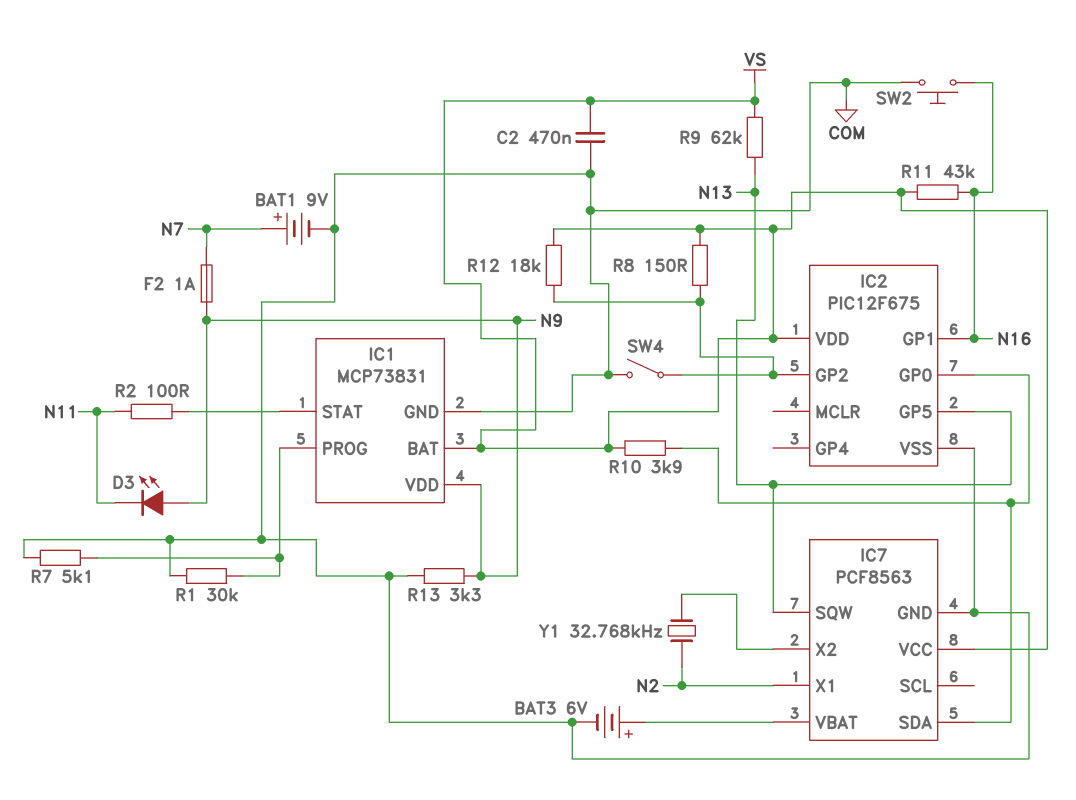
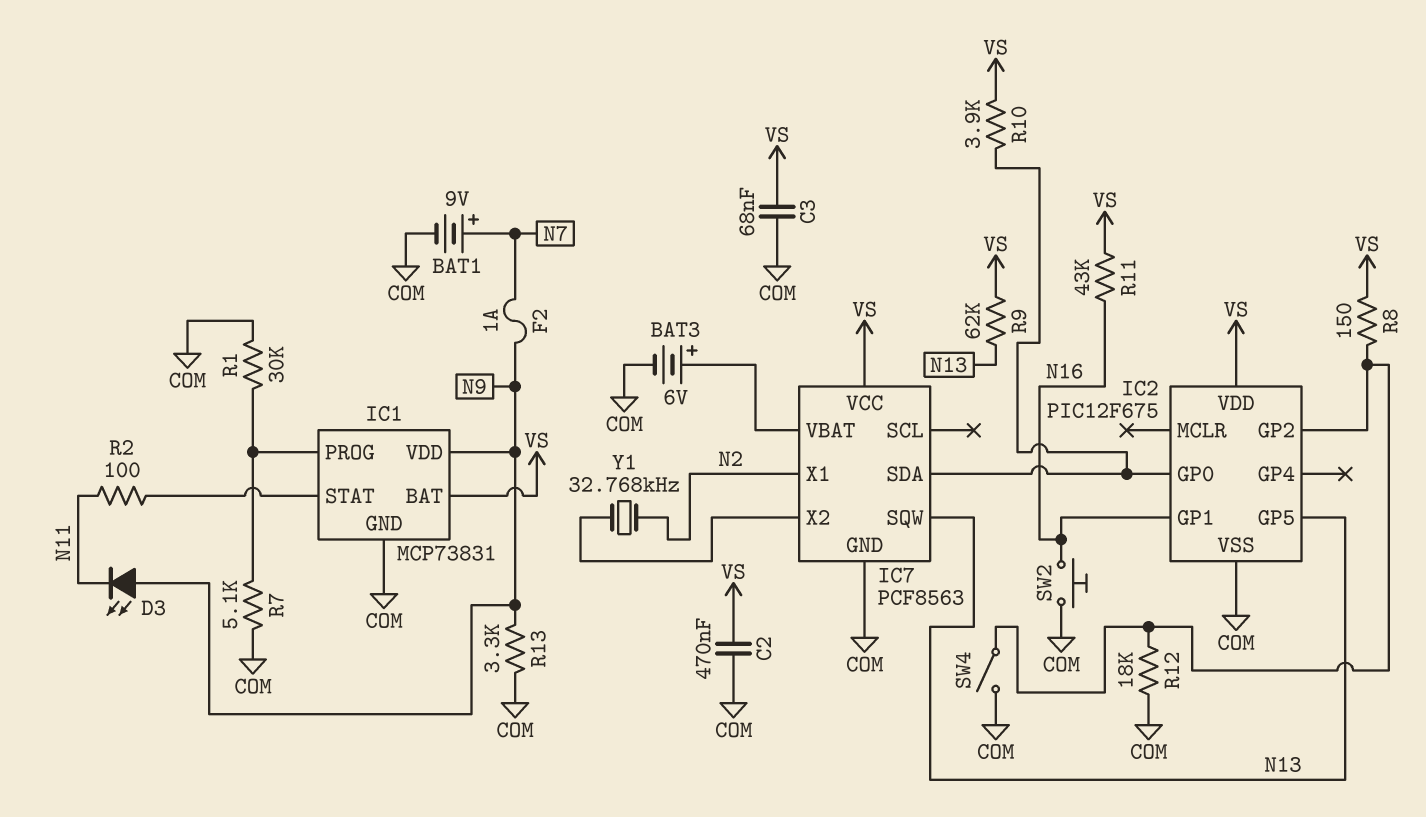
C3: none -> 68nF (COM, VS)
R12: 18k (IC2/GP2, VS) -> 18k (COM, IC2/GP2)

